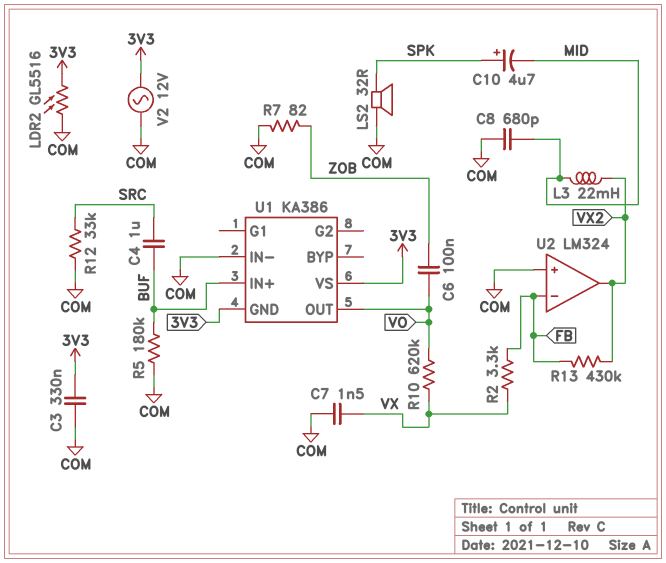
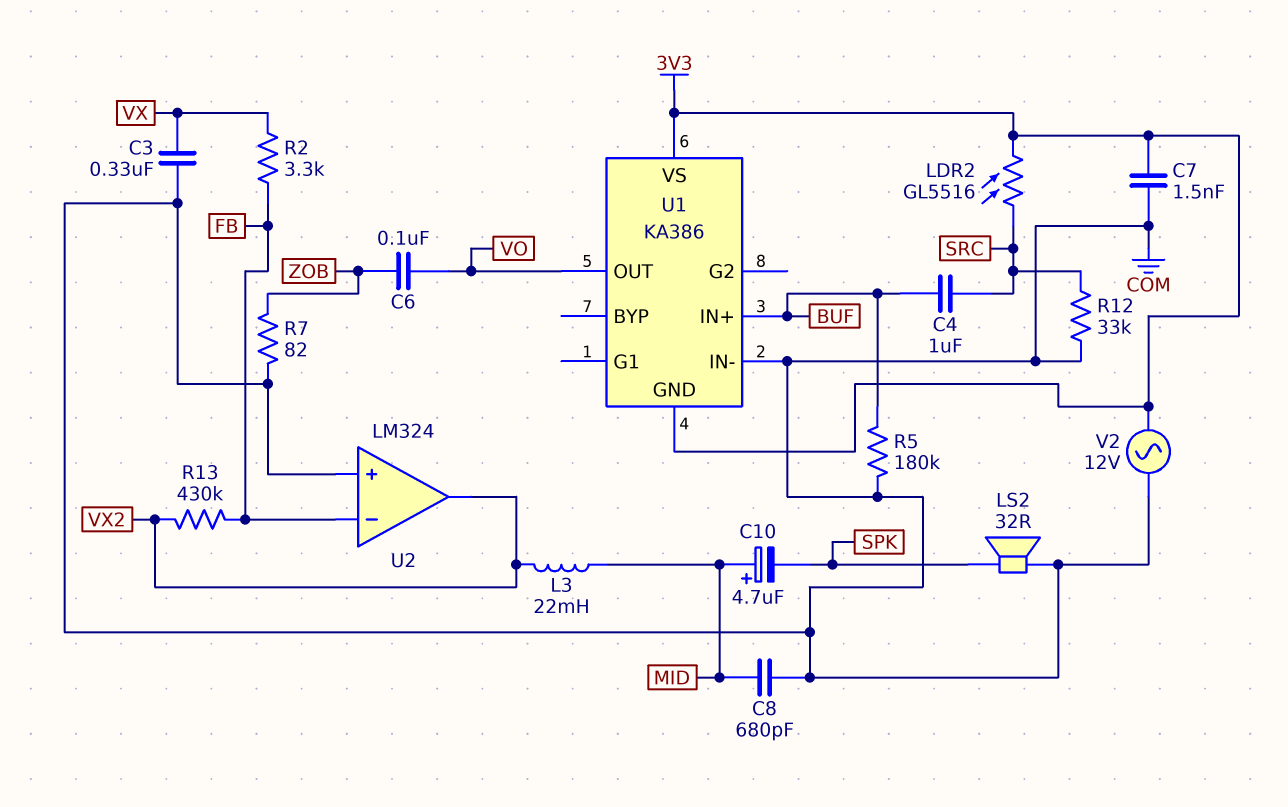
C3: 330nF (3V3, COM) -> 330nF (COM, VX)
C7: 1.5nF (COM, VX) -> 1.5nF (3V3, COM)
C10: 4.7uF (plus SPK, minus MID) -> 4.7uF (plus MID, minus SPK)
LDR2: GL5516 (3V3, COM) -> GL5516 (3V3, SRC)
R10: 620k (VO, VX) -> none

